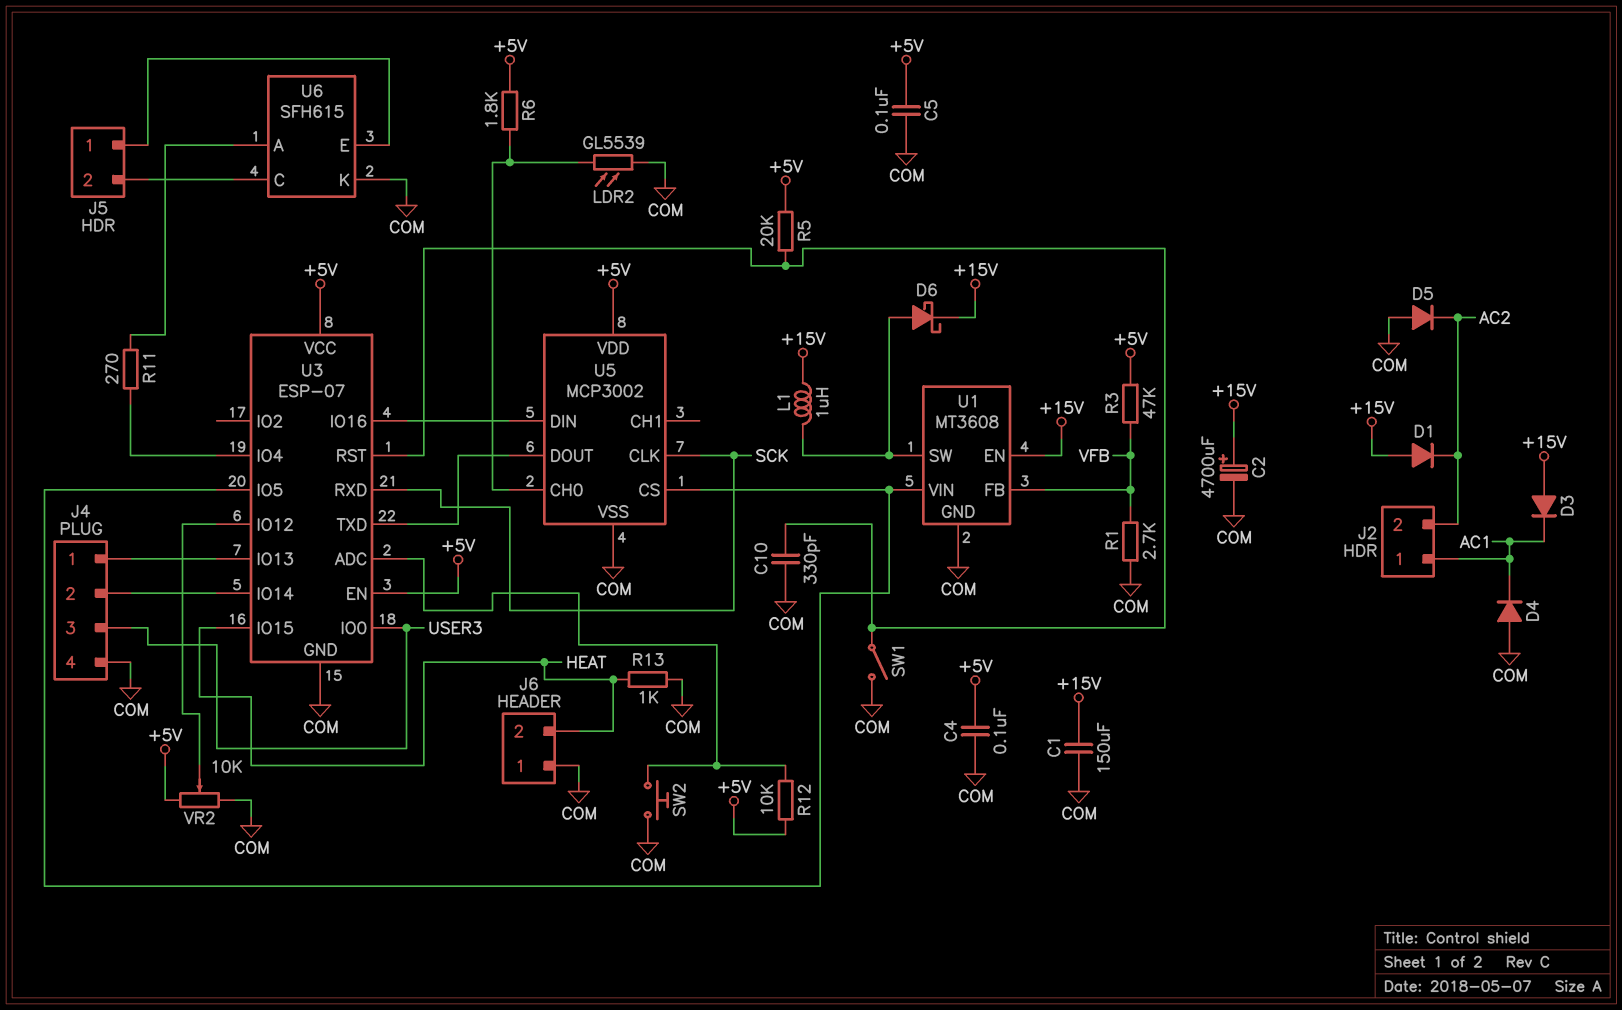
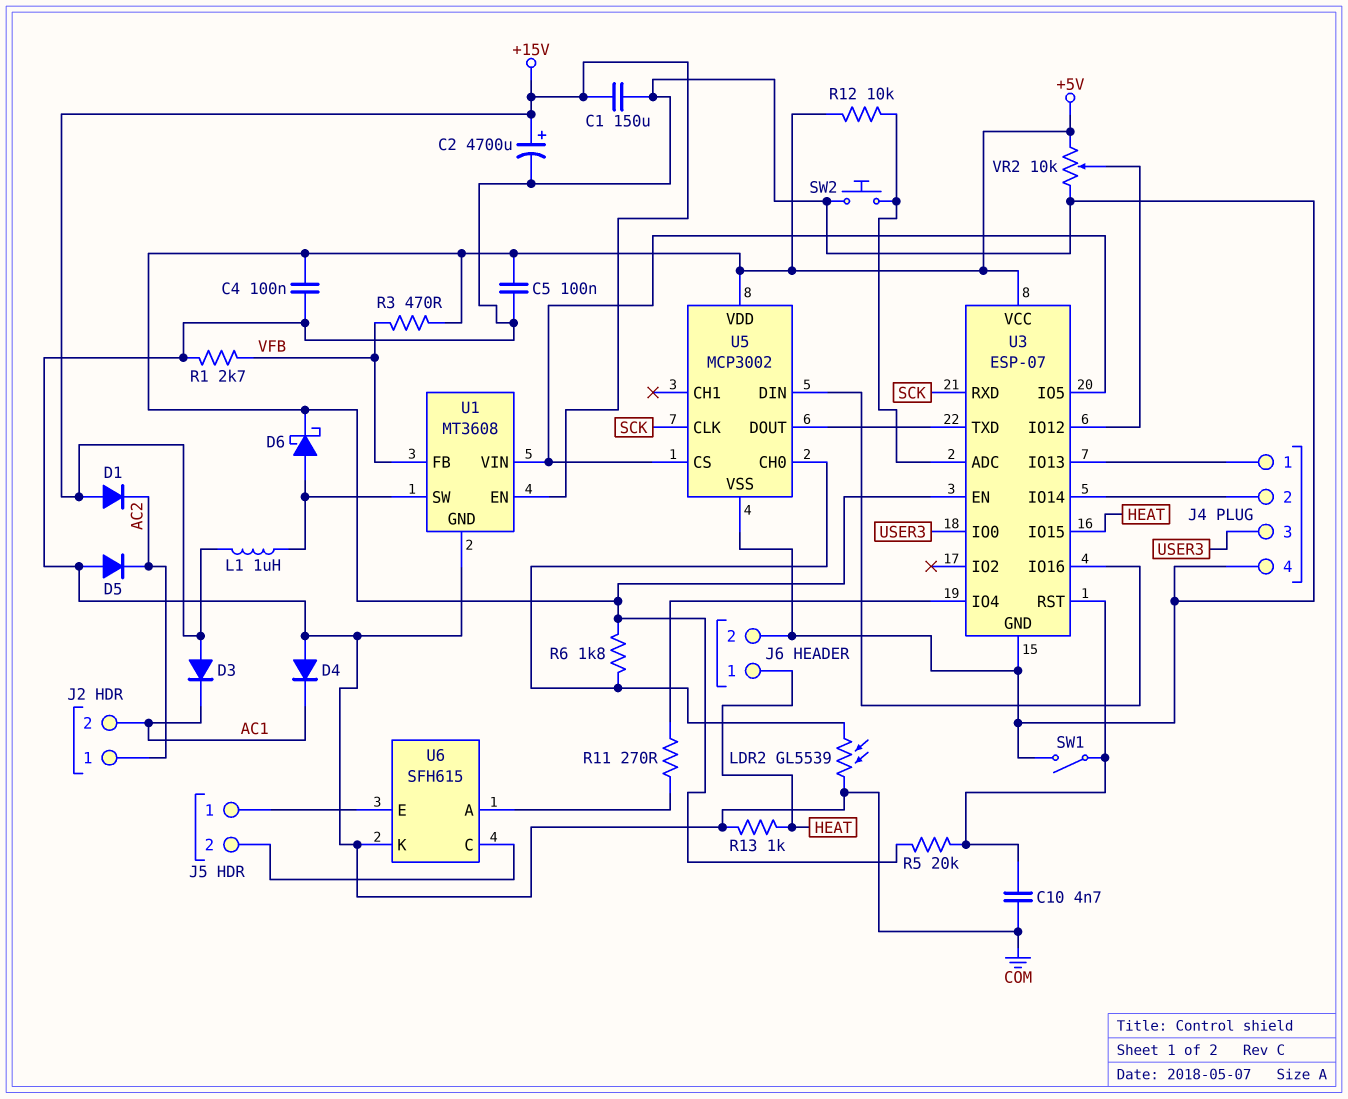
C10: 330pF (COM, U3/RST) -> 4.7nF (COM, U3/RST)
D6: schottky (A U1/SW, K +15V) -> schottky (A U1/SW, K +5V)
J2 pin 1: AC1 -> AC2
J2 pin 2: AC2 -> AC1
J6 pin 1: COM -> HEAT
J6 pin 2: HEAT -> COM
R3: 47k (+5V, VFB) -> 470 (+5V, VFB)

